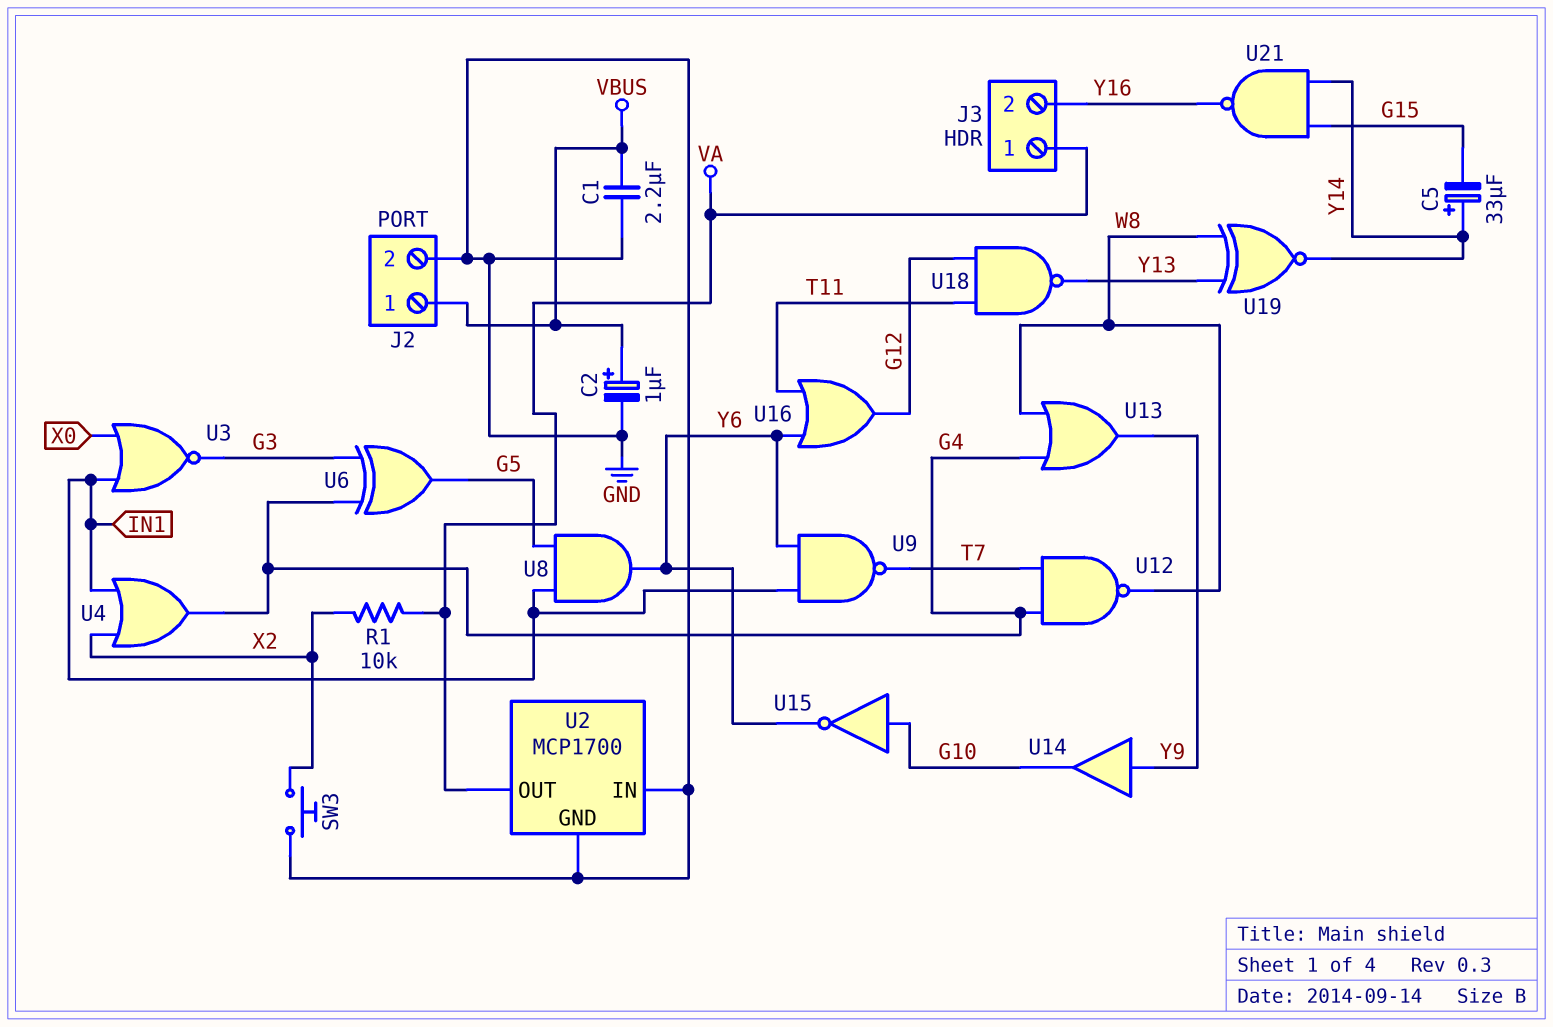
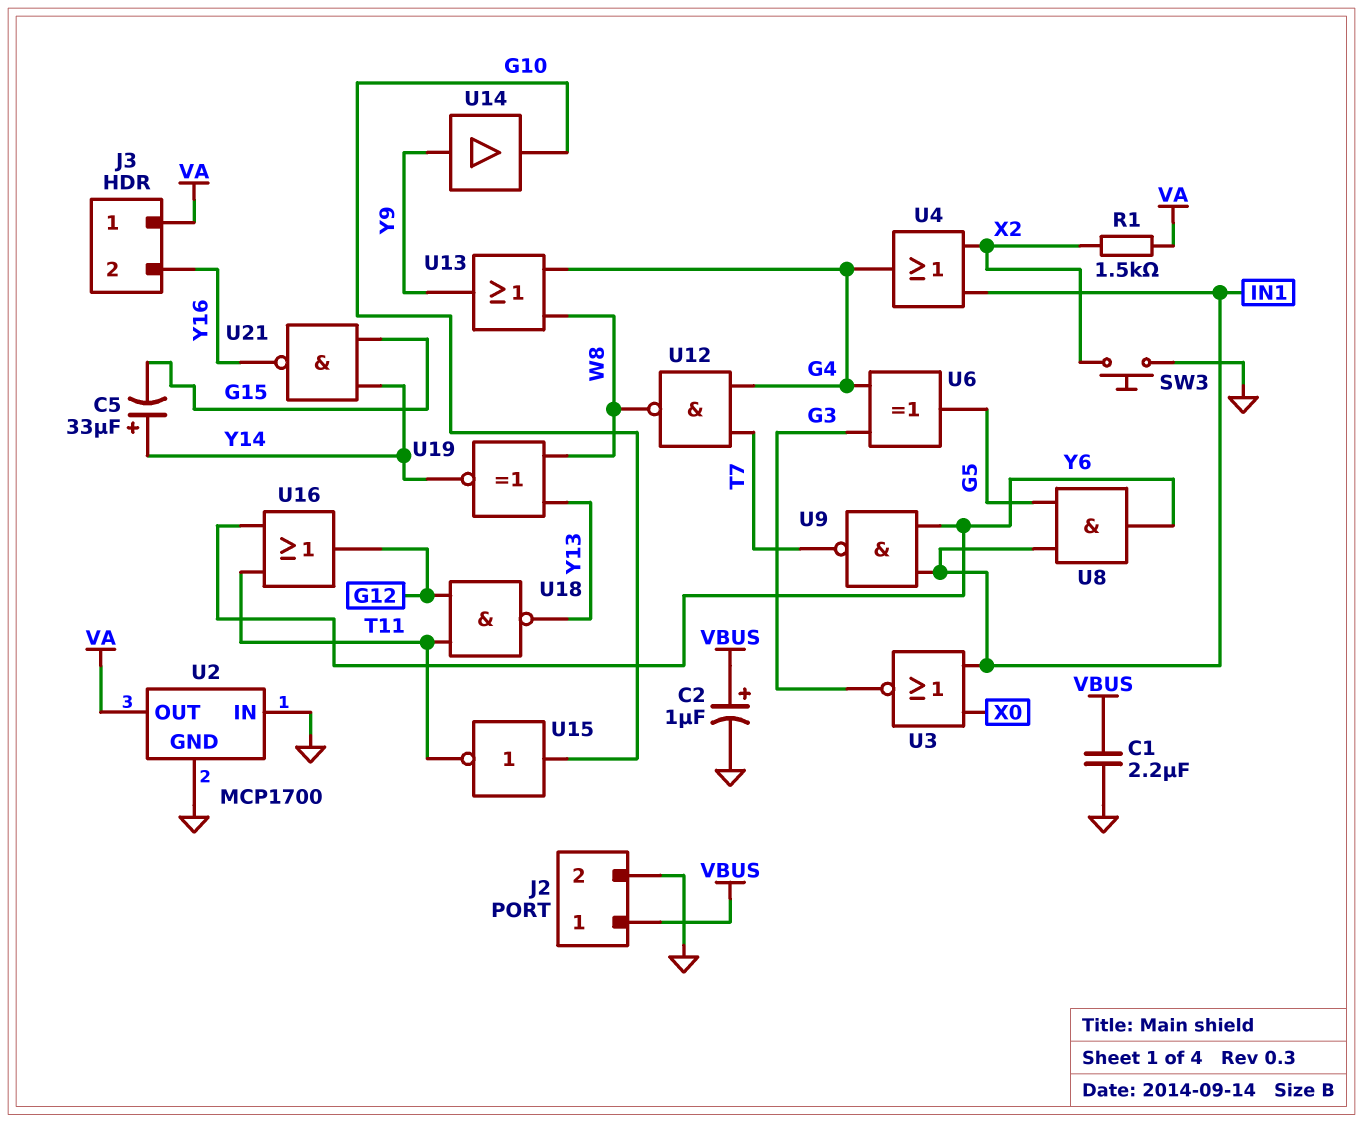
R1: 10k (VA, X2) -> 1.5k (VA, X2)
U15: NOT (in G10, out Y6) -> NOT (in G10, out T11)

